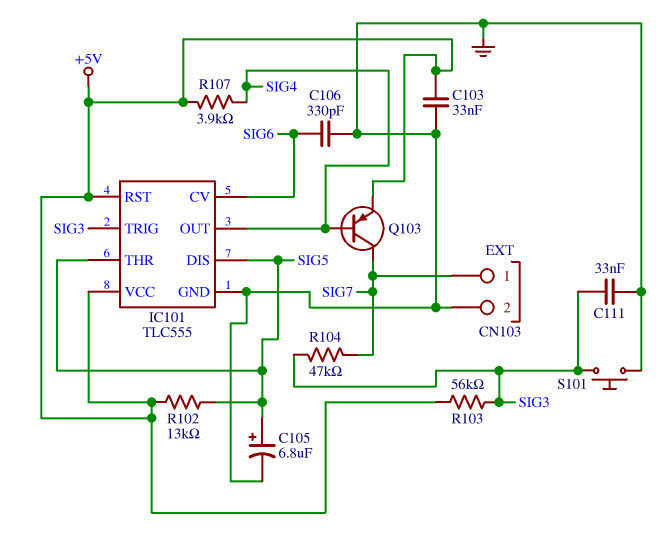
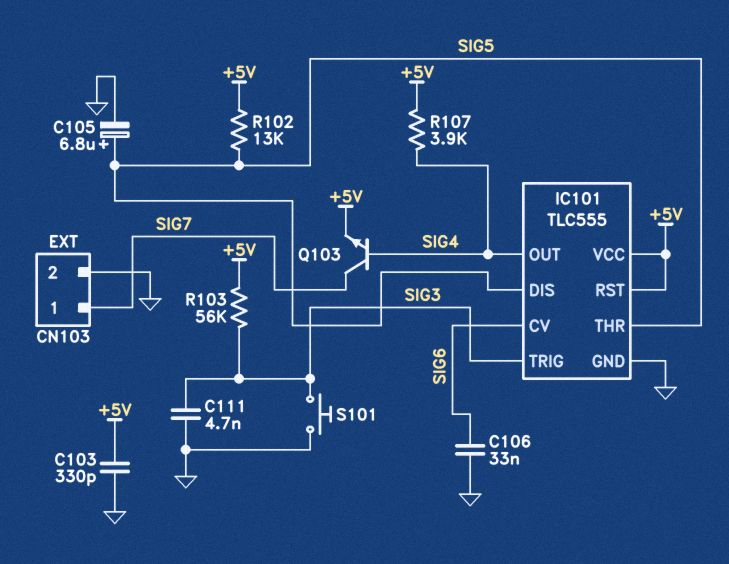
C103: 33nF (+5V, GND) -> 330pF (+5V, GND)
C106: 330pF (GND, SIG6) -> 33nF (GND, SIG6)
C111: 33nF (GND, SIG3) -> 4.7nF (GND, SIG3)
Q103: PNP (B SIG4, C SIG7, E +5V) -> NPN (B SIG4, C SIG7, E +5V)
R104: 47k (SIG3, SIG7) -> none

